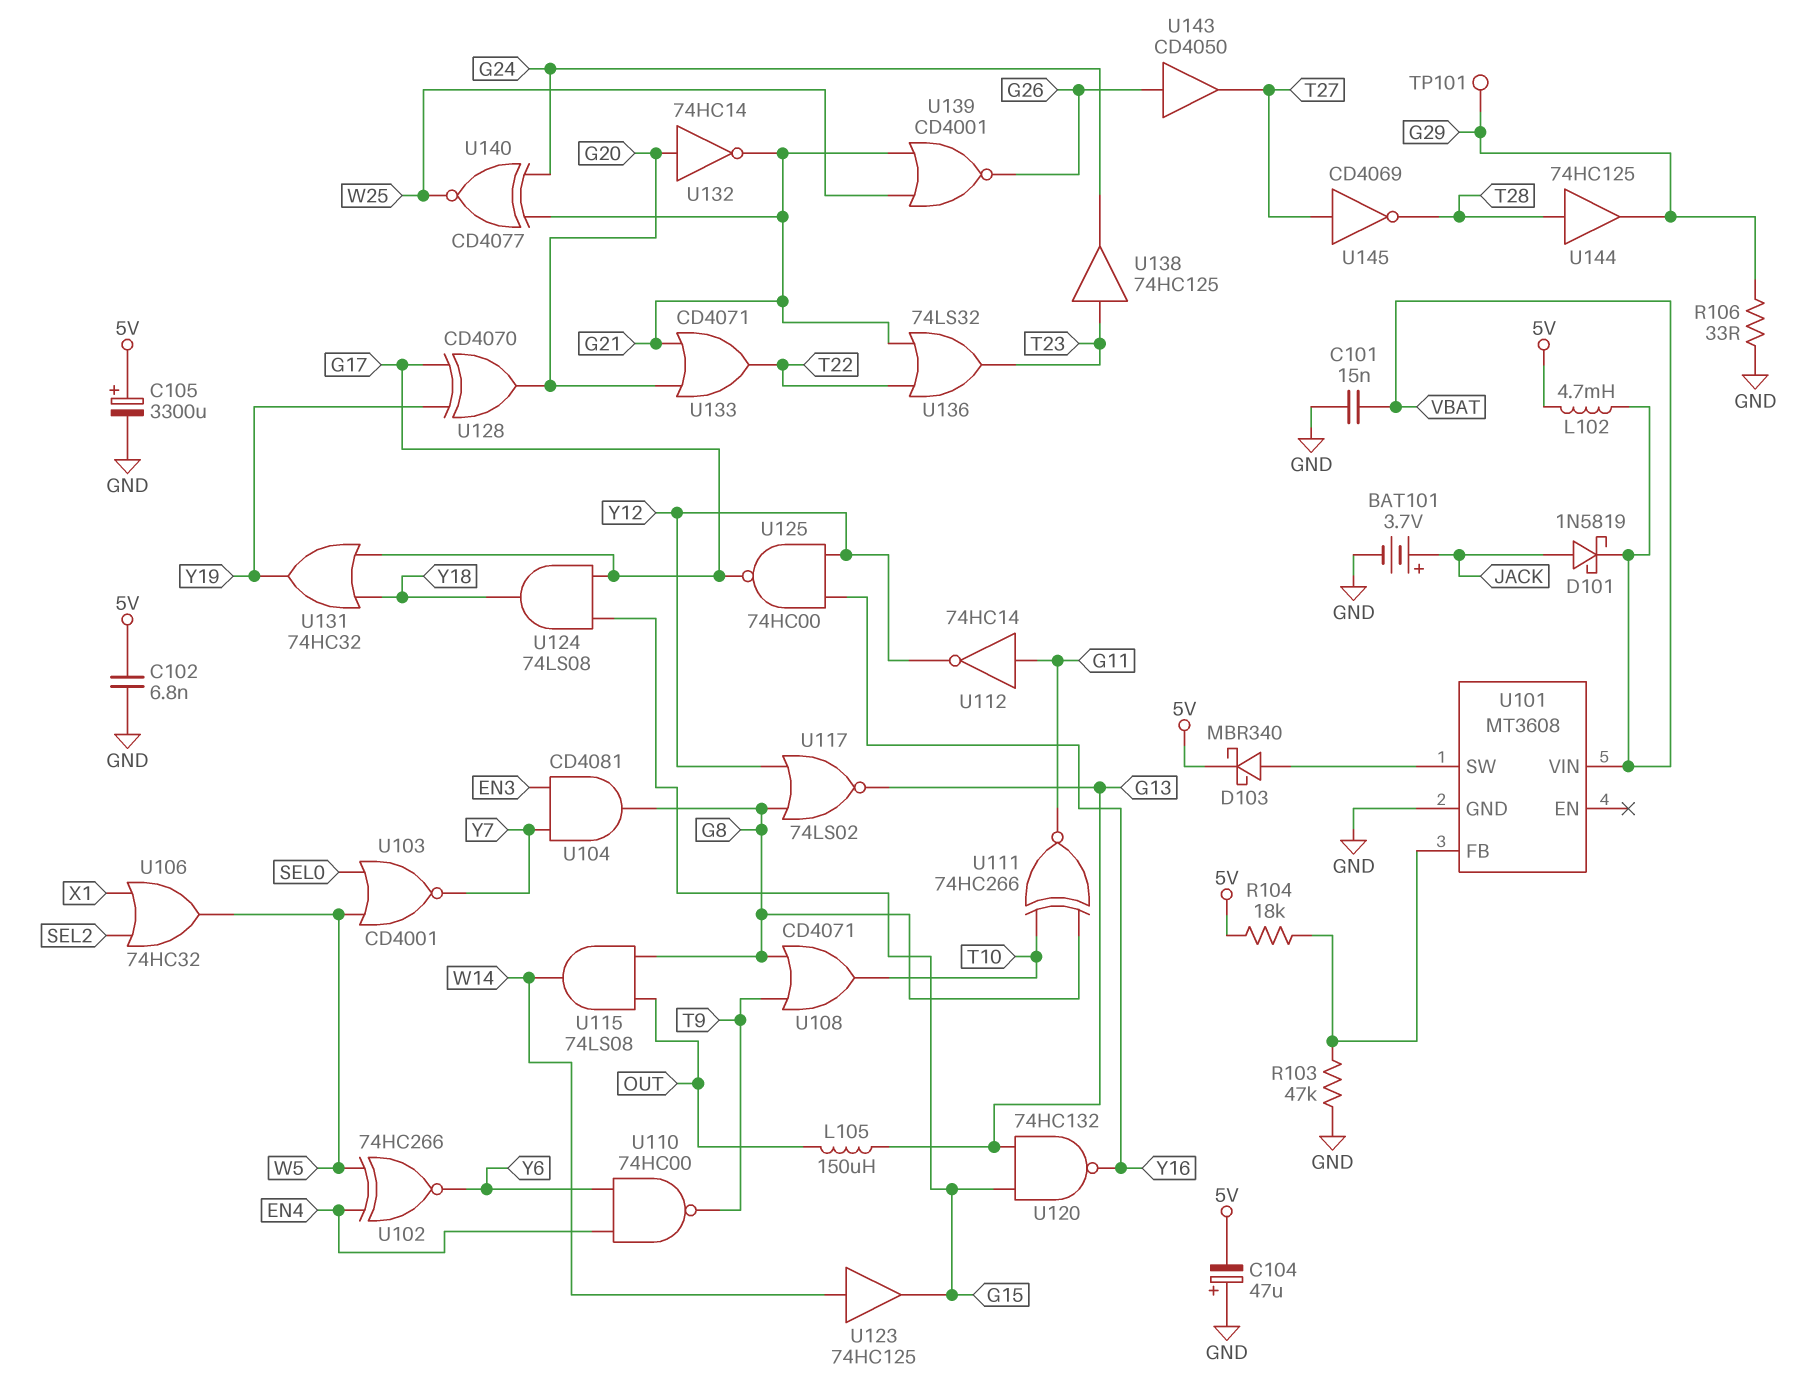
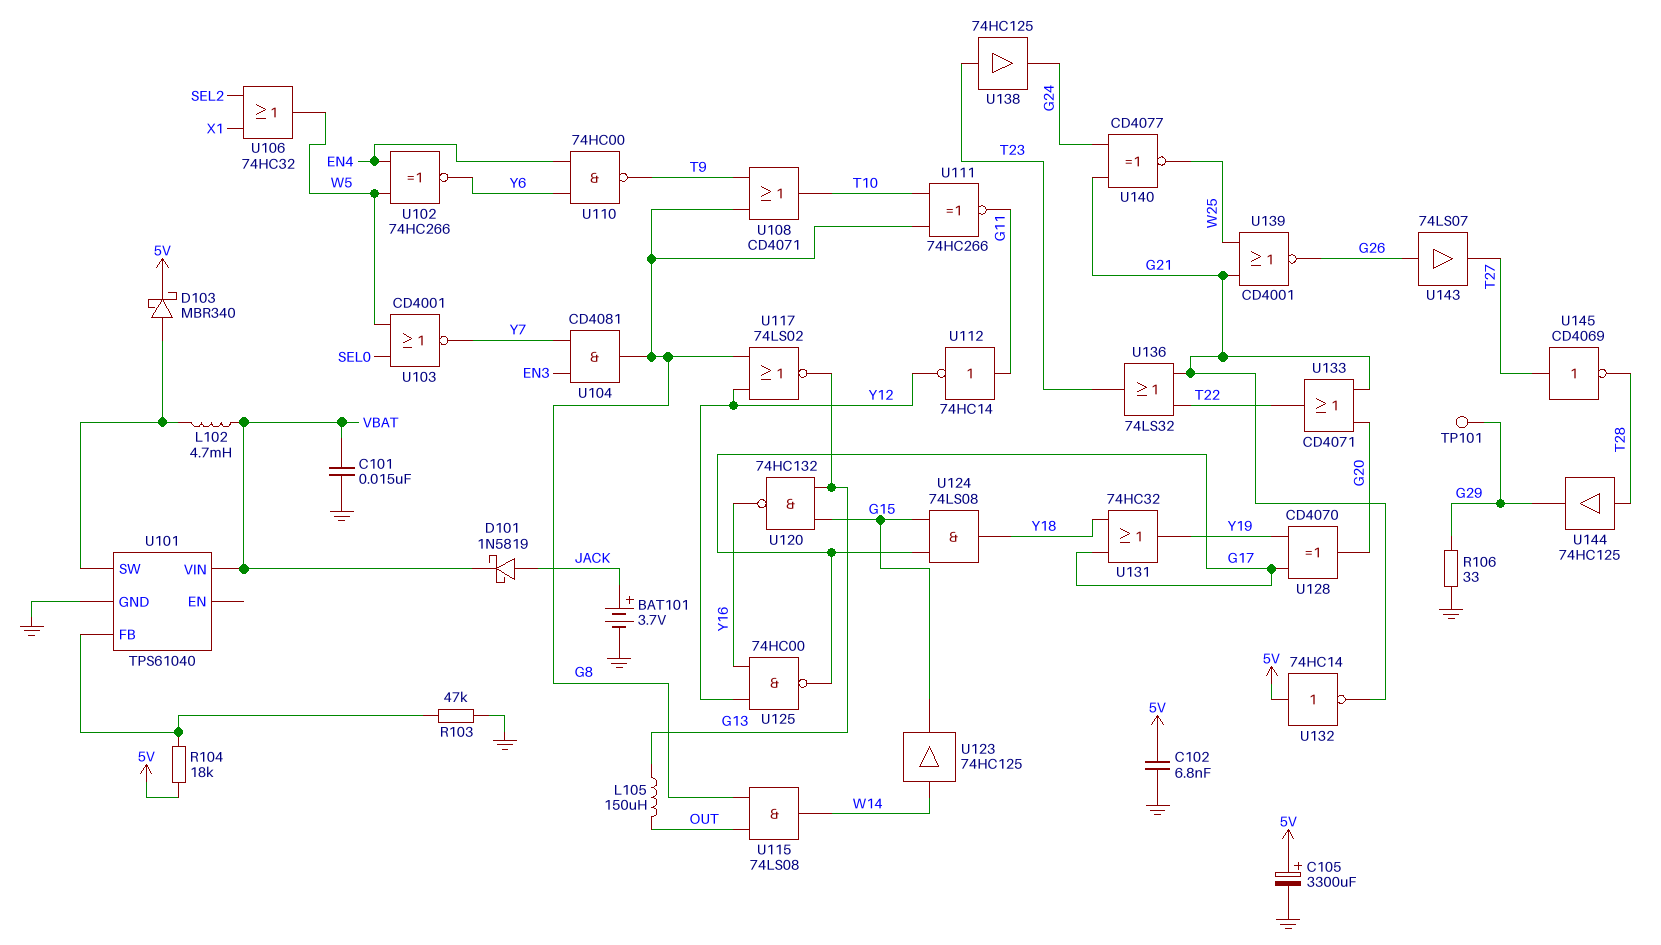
C104: 47uF (plus GND, minus 5V) -> none
L102: 4.7mH (5V, VBAT) -> 4.7mH (U101/SW, VBAT)
U101: MT3608 -> TPS61040
U132: NOT 74HC14 (in G20, out G21) -> NOT 74HC14 (in 5V, out G21)
U143: buffer CD4050 (in G26, out T27) -> buffer 74LS07 (in G26, out T27)

